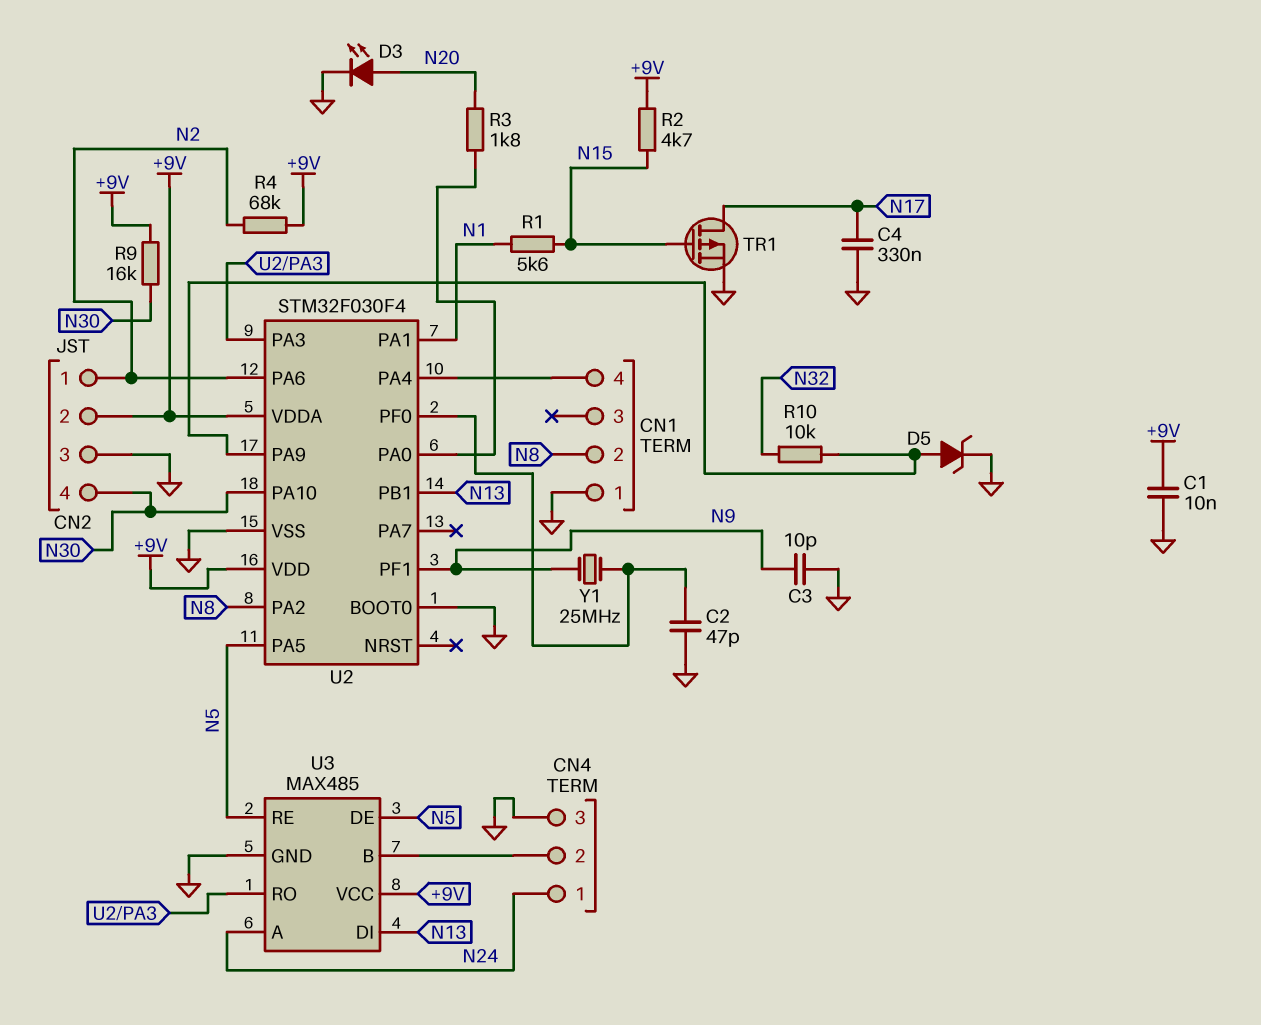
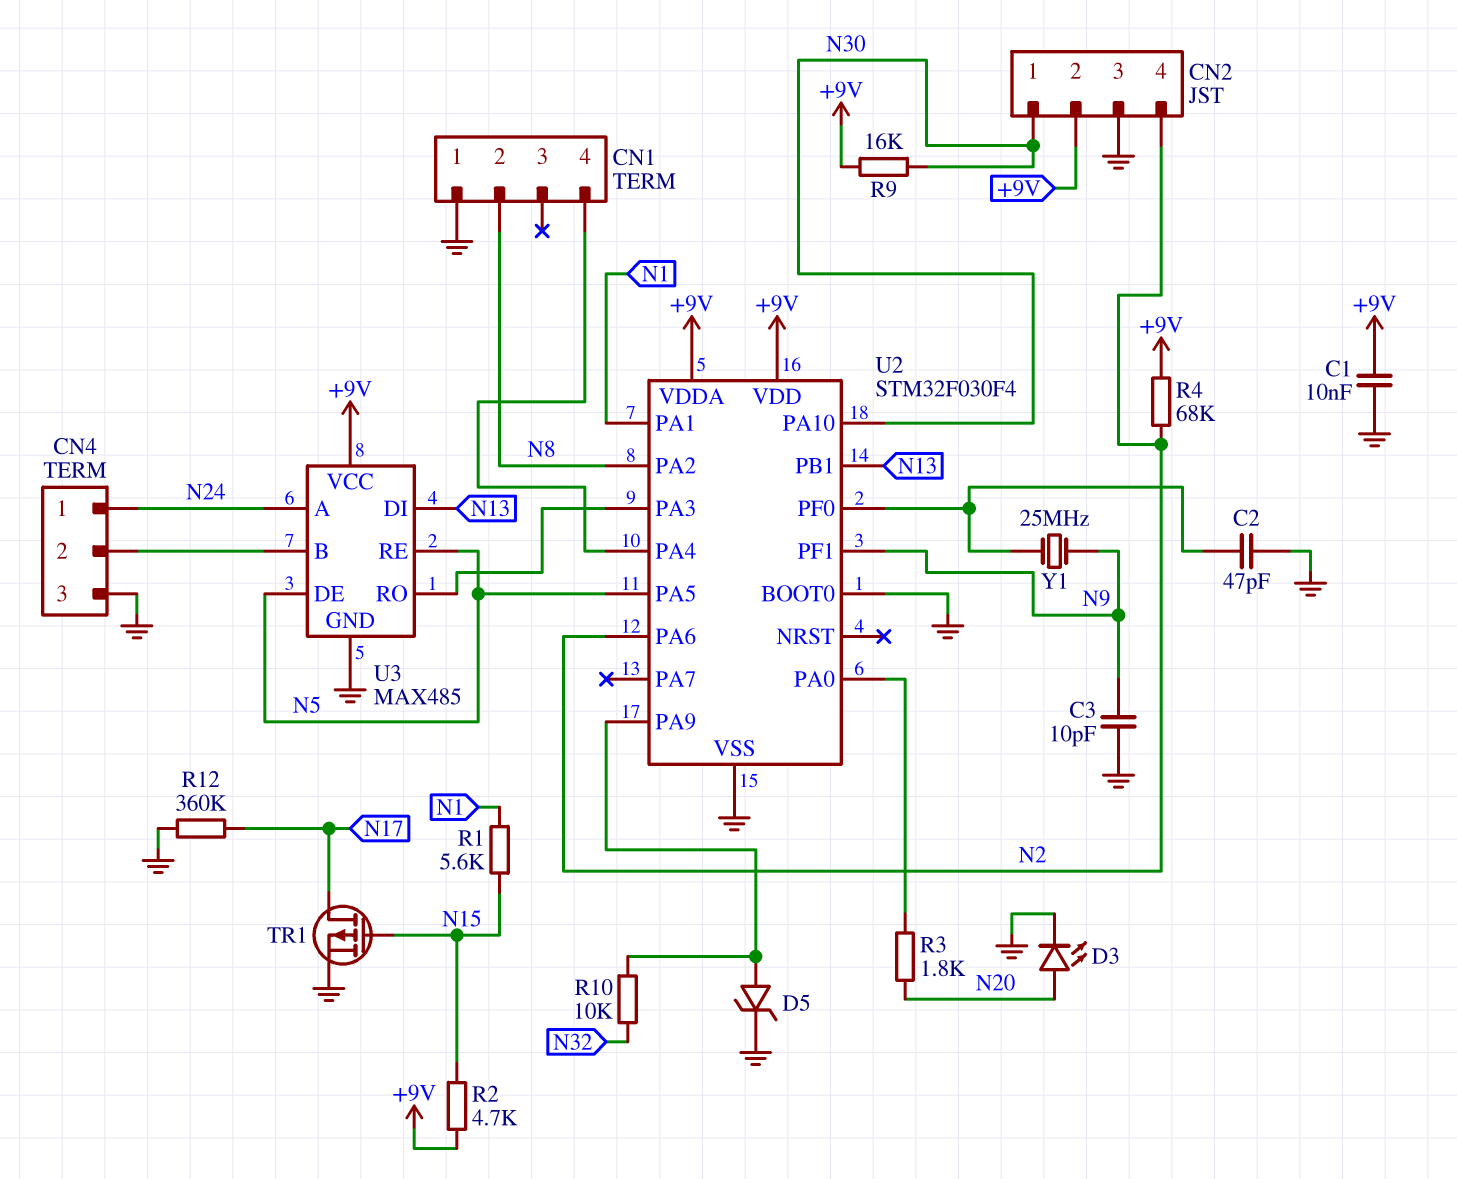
C4: 330nF (GND, N17) -> none
CN2 pin 1: N2 -> N30
CN2 pin 4: N30 -> N2
R12: none -> 360k (GND, N17)

